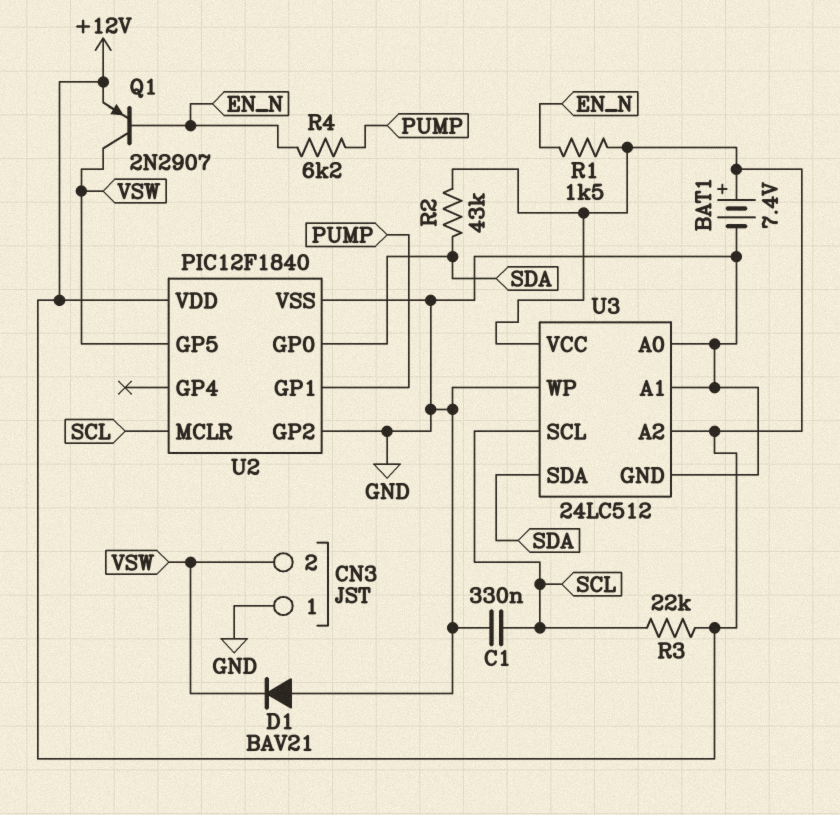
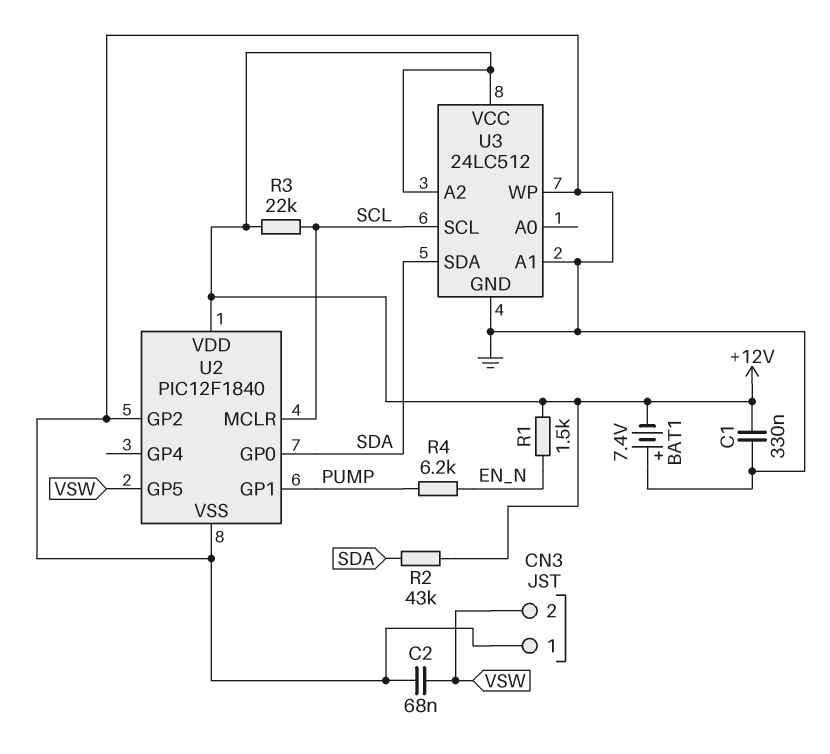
BAT1: 7.4V (plus +12V, minus GND) -> 7.4V (plus GND, minus +12V)
C1: 330nF (GND, SCL) -> 330nF (+12V, GND)
C2: none -> 68nF (GND, VSW)
D1: diode BAV21 (A GND, K VSW) -> none
Q1: PNP 2N2907 (B EN_N, C VSW, E +12V) -> none
U3 pin A0: GND -> none

